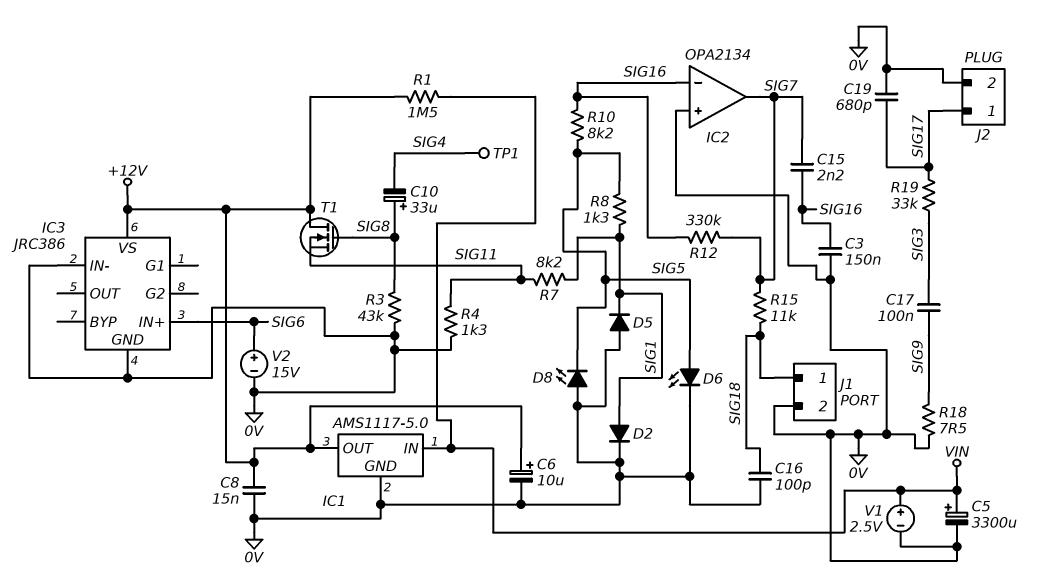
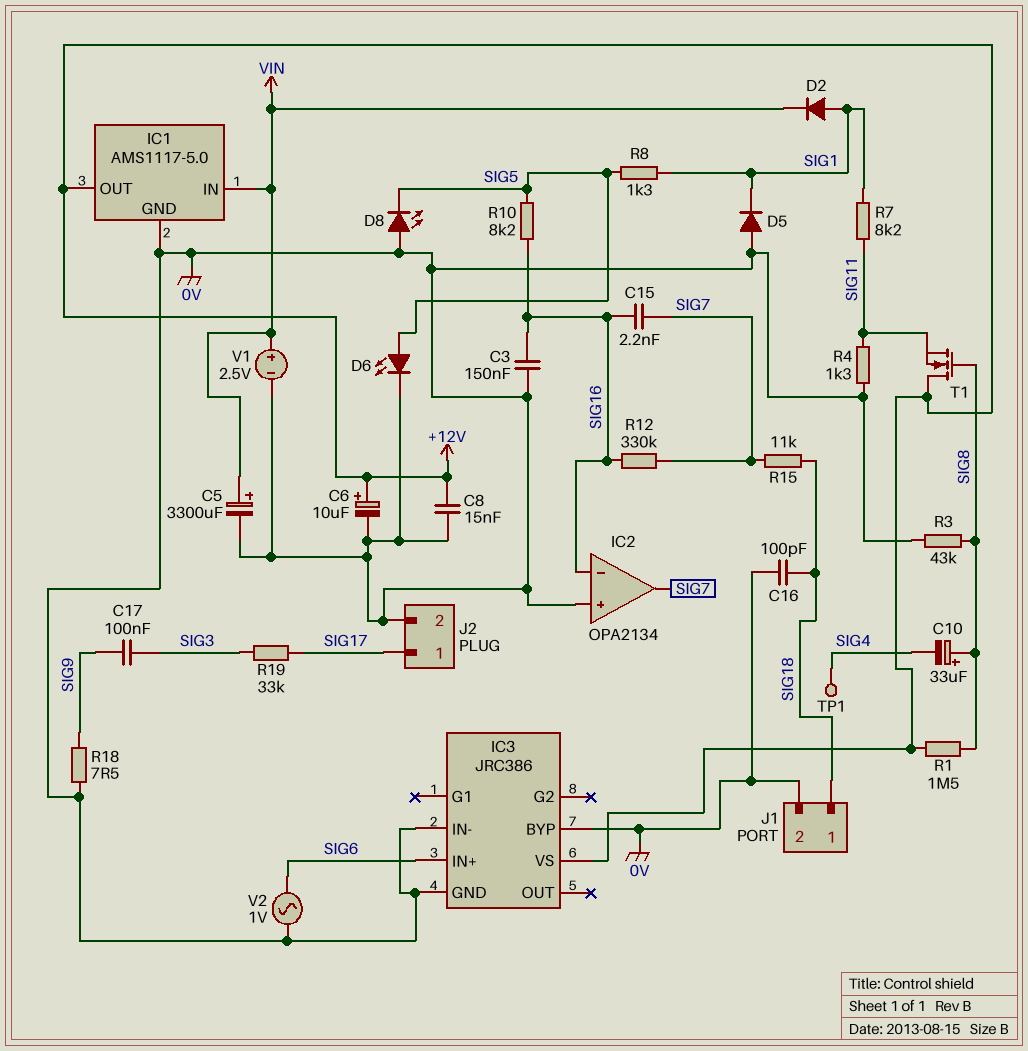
C19: 680pF (0V, SIG17) -> none
D2: diode (A SIG1, K 0V) -> diode (A SIG1, K VIN)
IC3 pin BYP: none -> 0V
R1: 1.5M (+12V, VIN) -> 1.5M (+12V, SIG8)
V2: 15V (plus SIG6, minus 0V) -> AC 1V (0V, SIG6)

